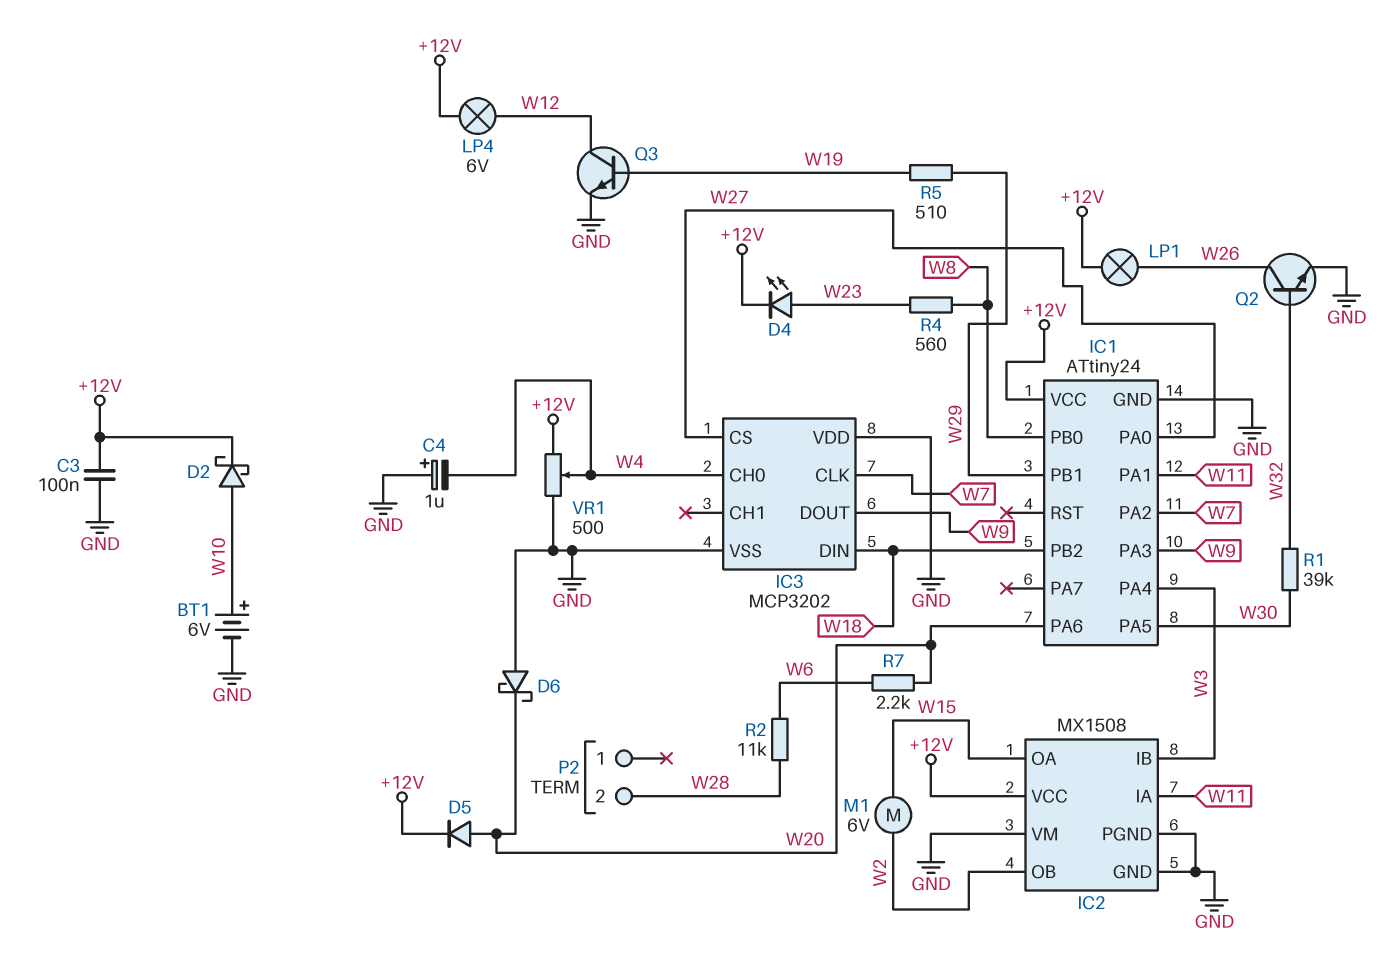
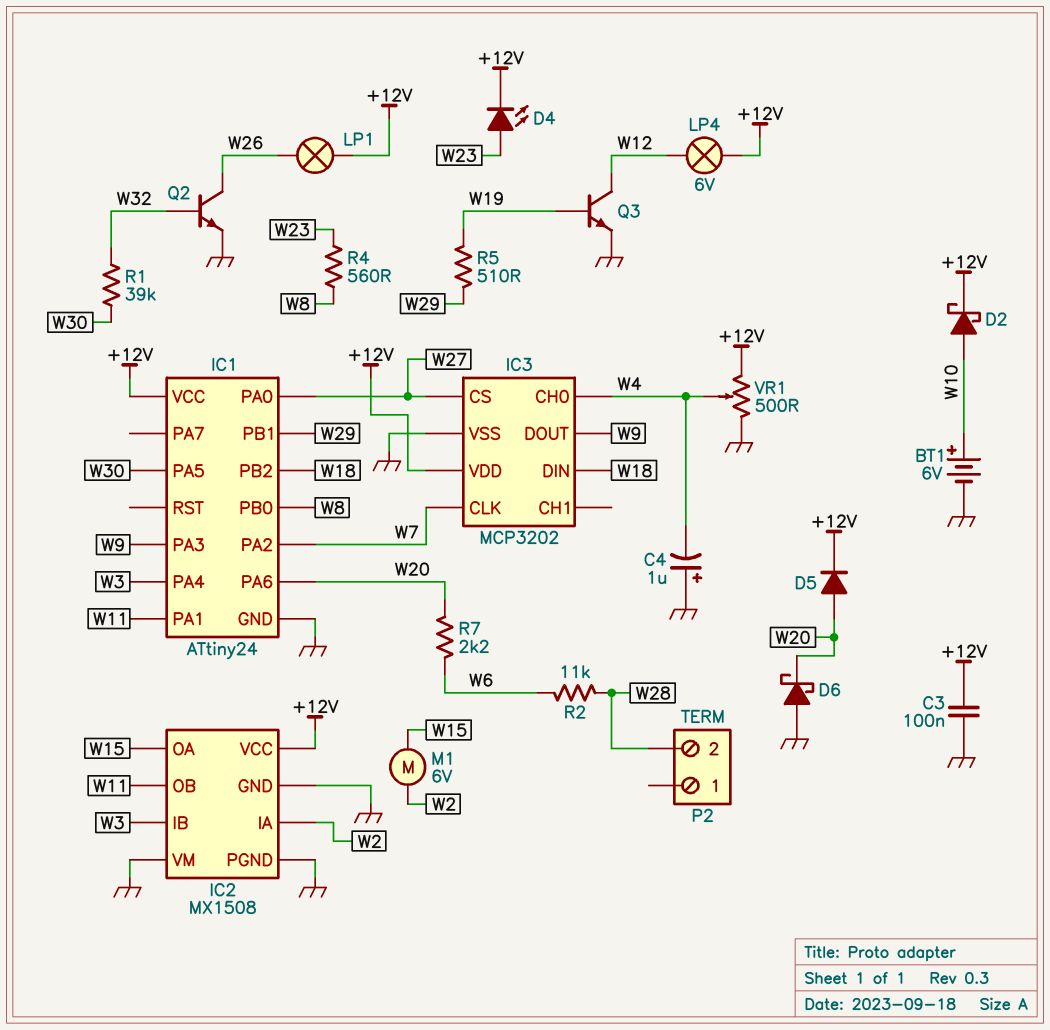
IC2 pin IA: W11 -> W2
IC2 pin OB: W2 -> W11
IC3 pin VDD: GND -> +12V

